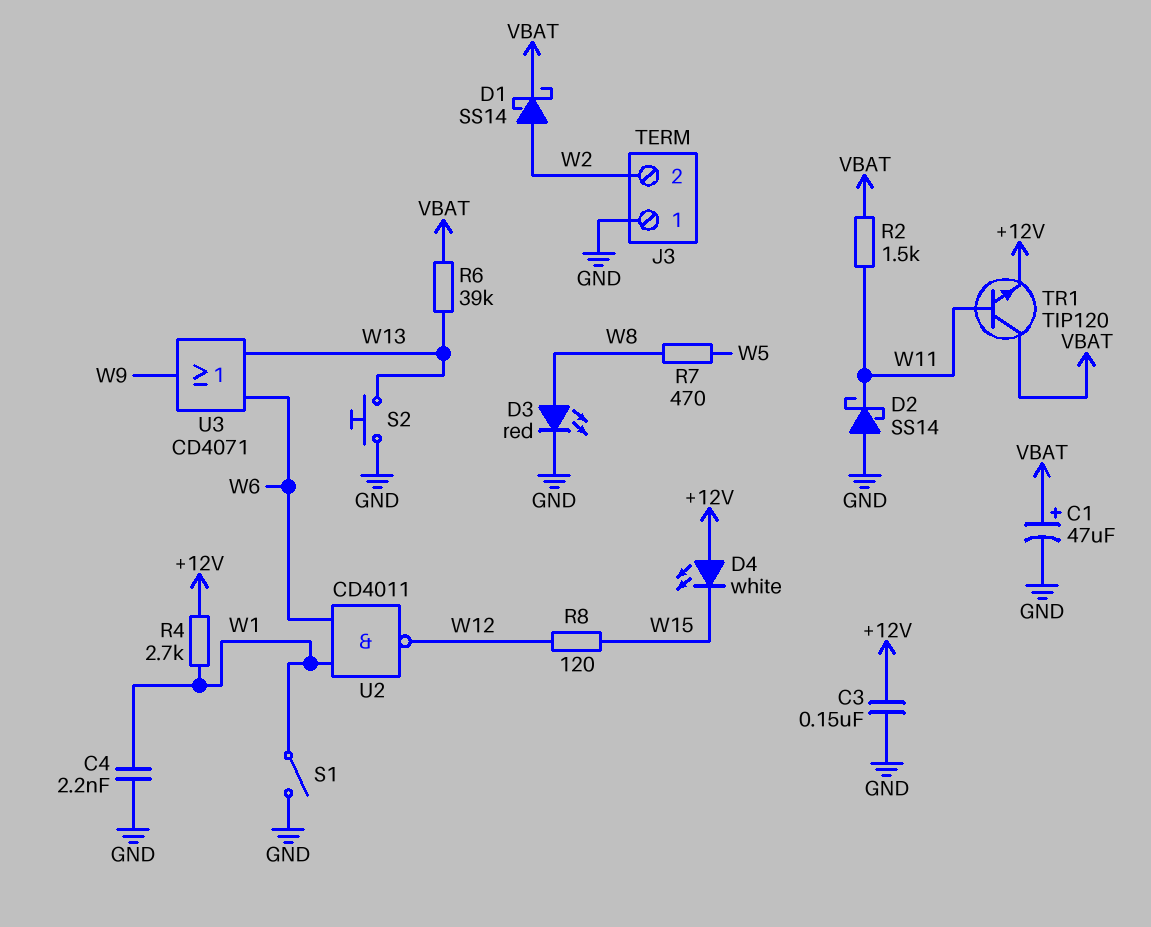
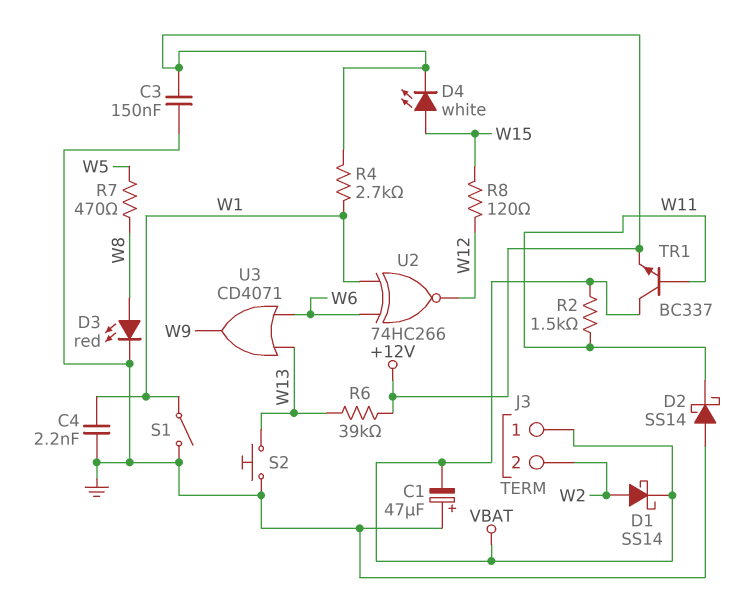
C1: 47uF (plus VBAT, minus GND) -> 47uF (plus GND, minus VBAT)
D4: LED white (A +12V, K W15) -> LED white (A W15, K +12V)
J3 pin 1: GND -> VBAT
R6: 39k (VBAT, W13) -> 39k (+12V, W13)
TR1: NPN TIP120 (B W11, C VBAT, E +12V) -> NPN BC337 (B W11, C VBAT, E +12V)
U2: NAND CD4011 (in W1, in W6, out W12) -> XNOR 74HC266 (in W1, in W6, out W12)

